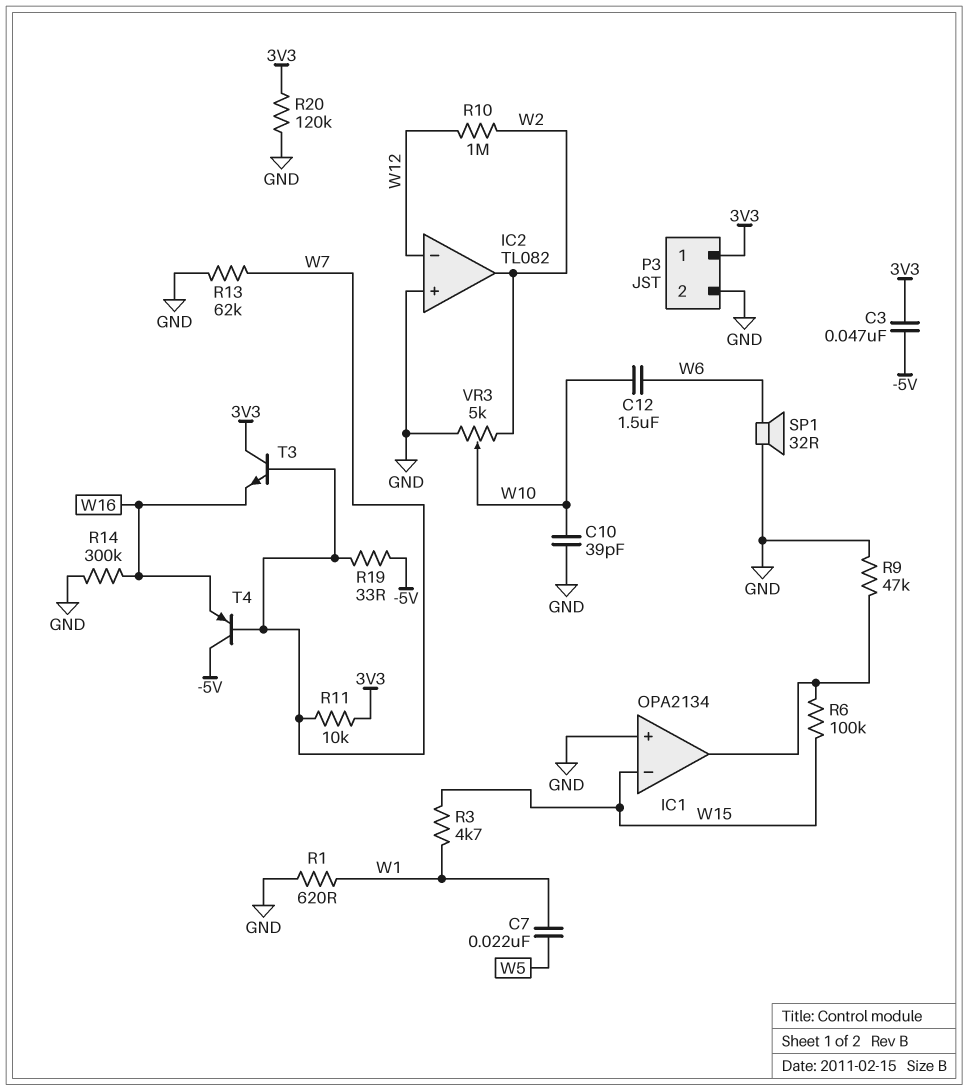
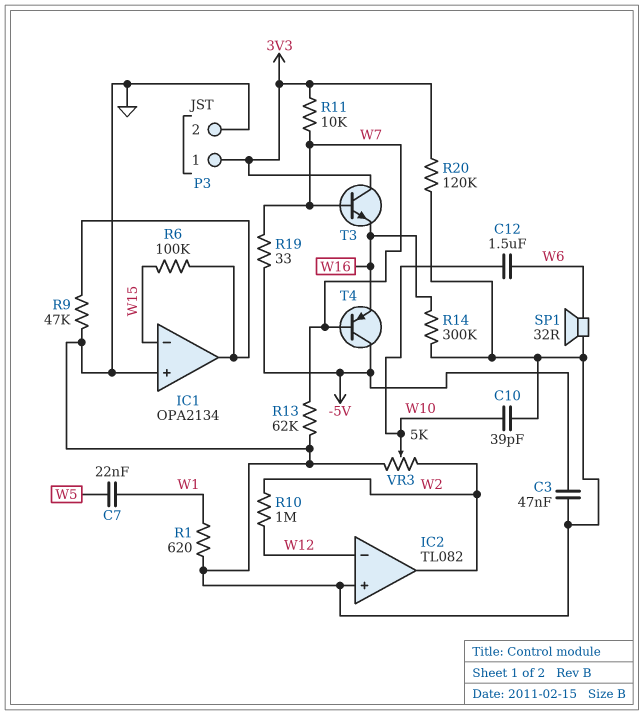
C3: 47nF (-5V, 3V3) -> 47nF (-5V, GND)
R3: 4.7k (W1, W15) -> none

